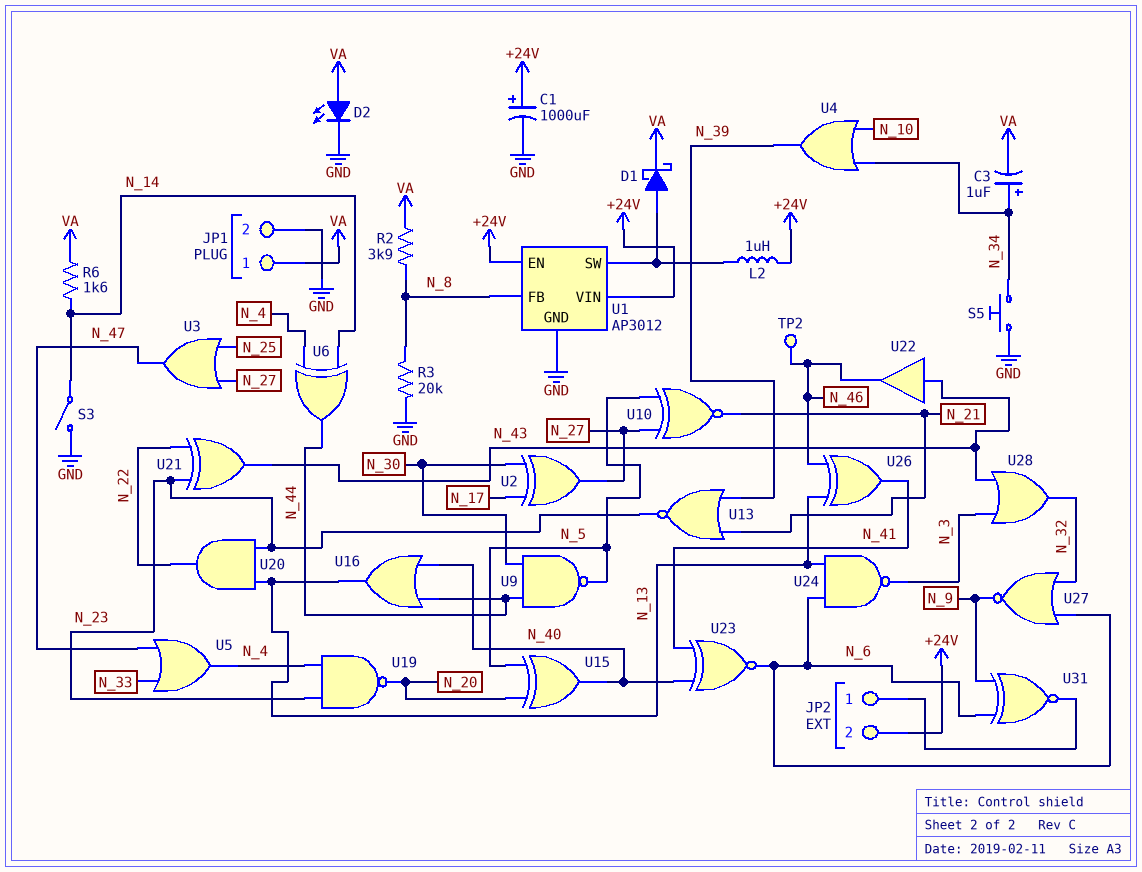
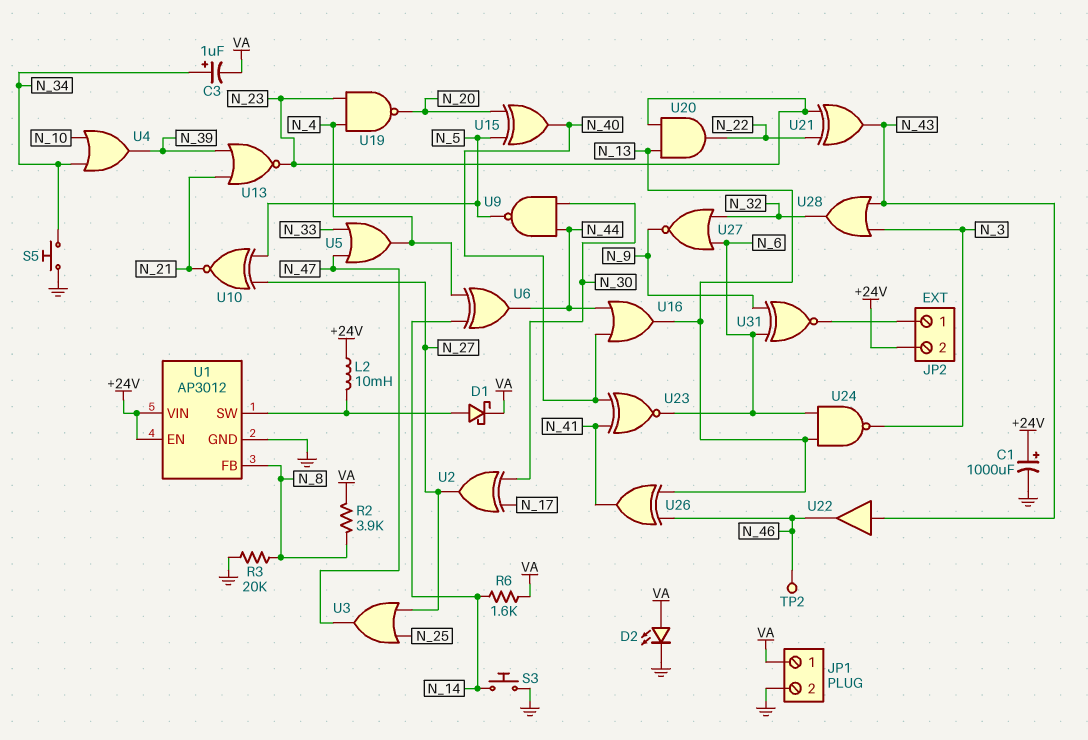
L2: 1uH (+24V, U1/SW) -> 10mH (+24V, U1/SW)
S3: switch (GND, N_14) -> button (GND, N_14)

